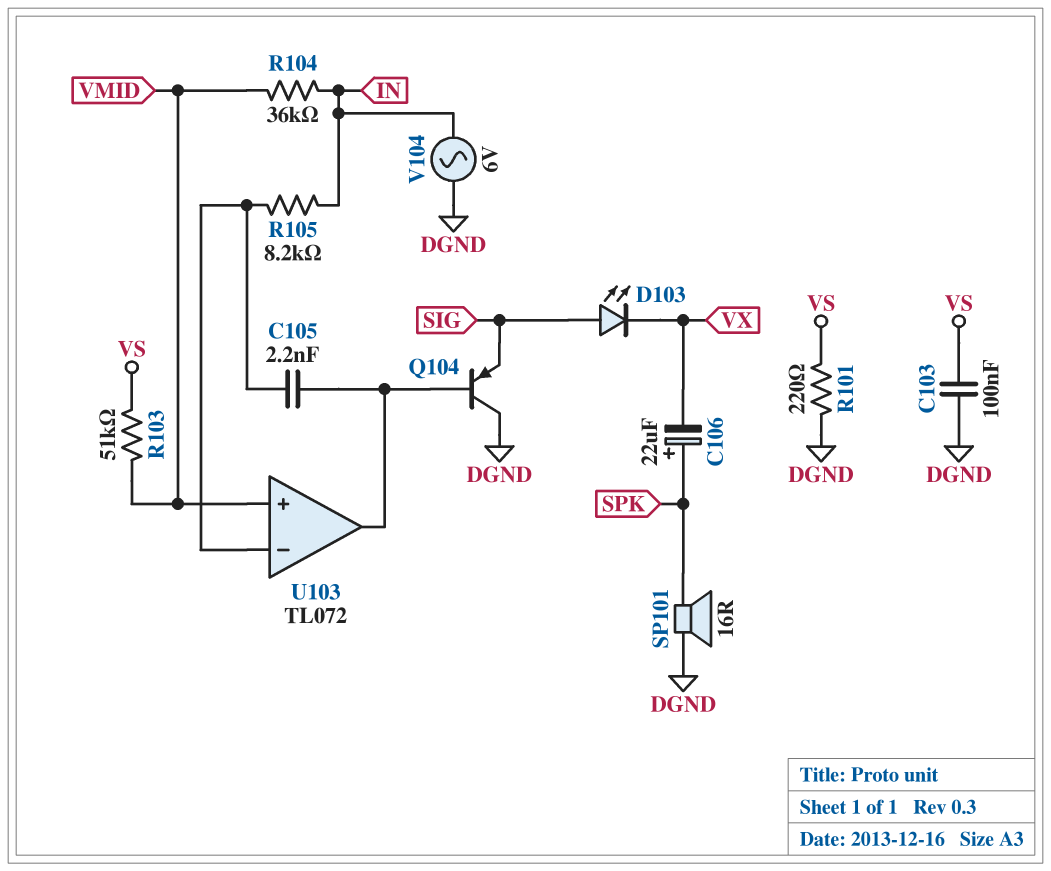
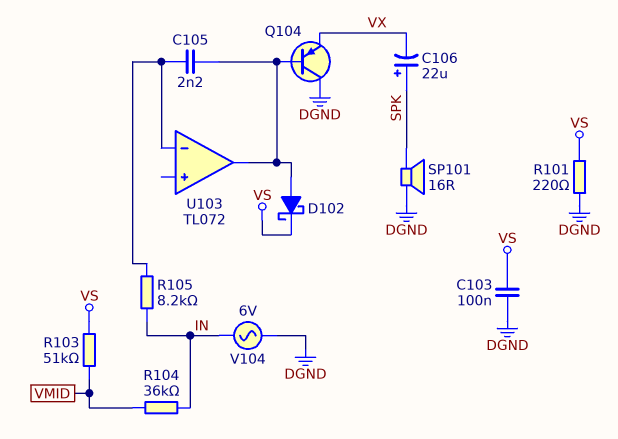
D102: none -> schottky (A U103/out, K VS)
D103: LED (A SIG, K VX) -> none
Q104: PNP (B U103/out, C DGND, E SIG) -> PNP (B U103/out, C DGND, E VX)
U103 pin in+: VMID -> none

